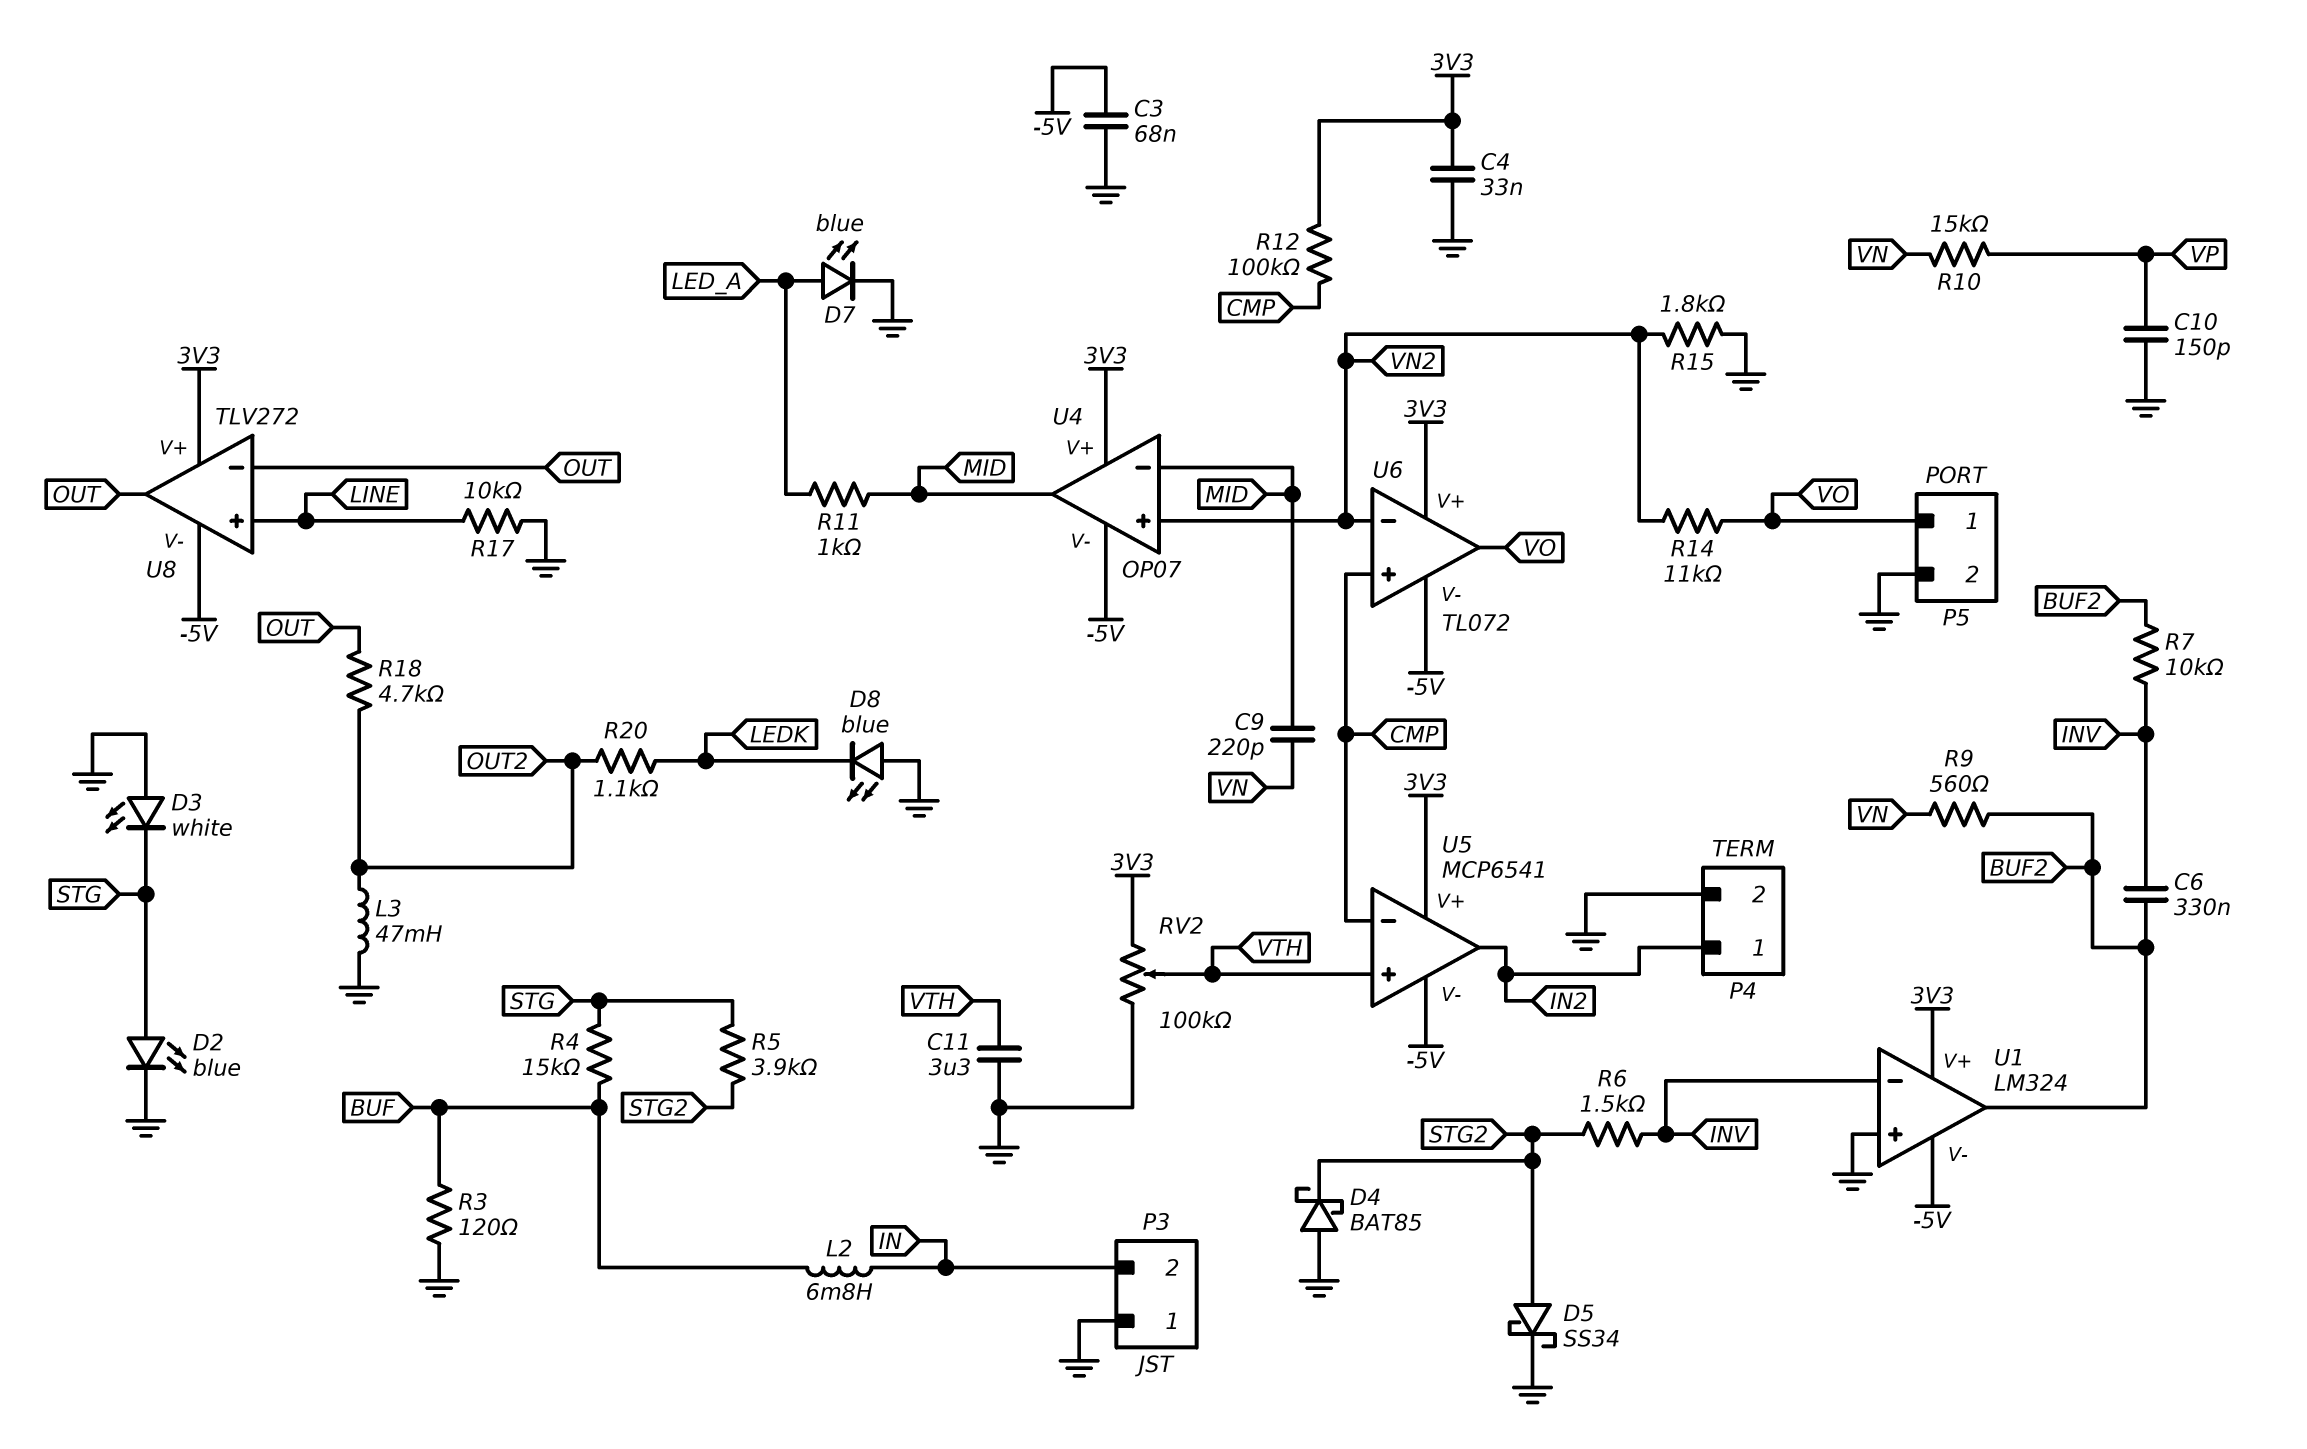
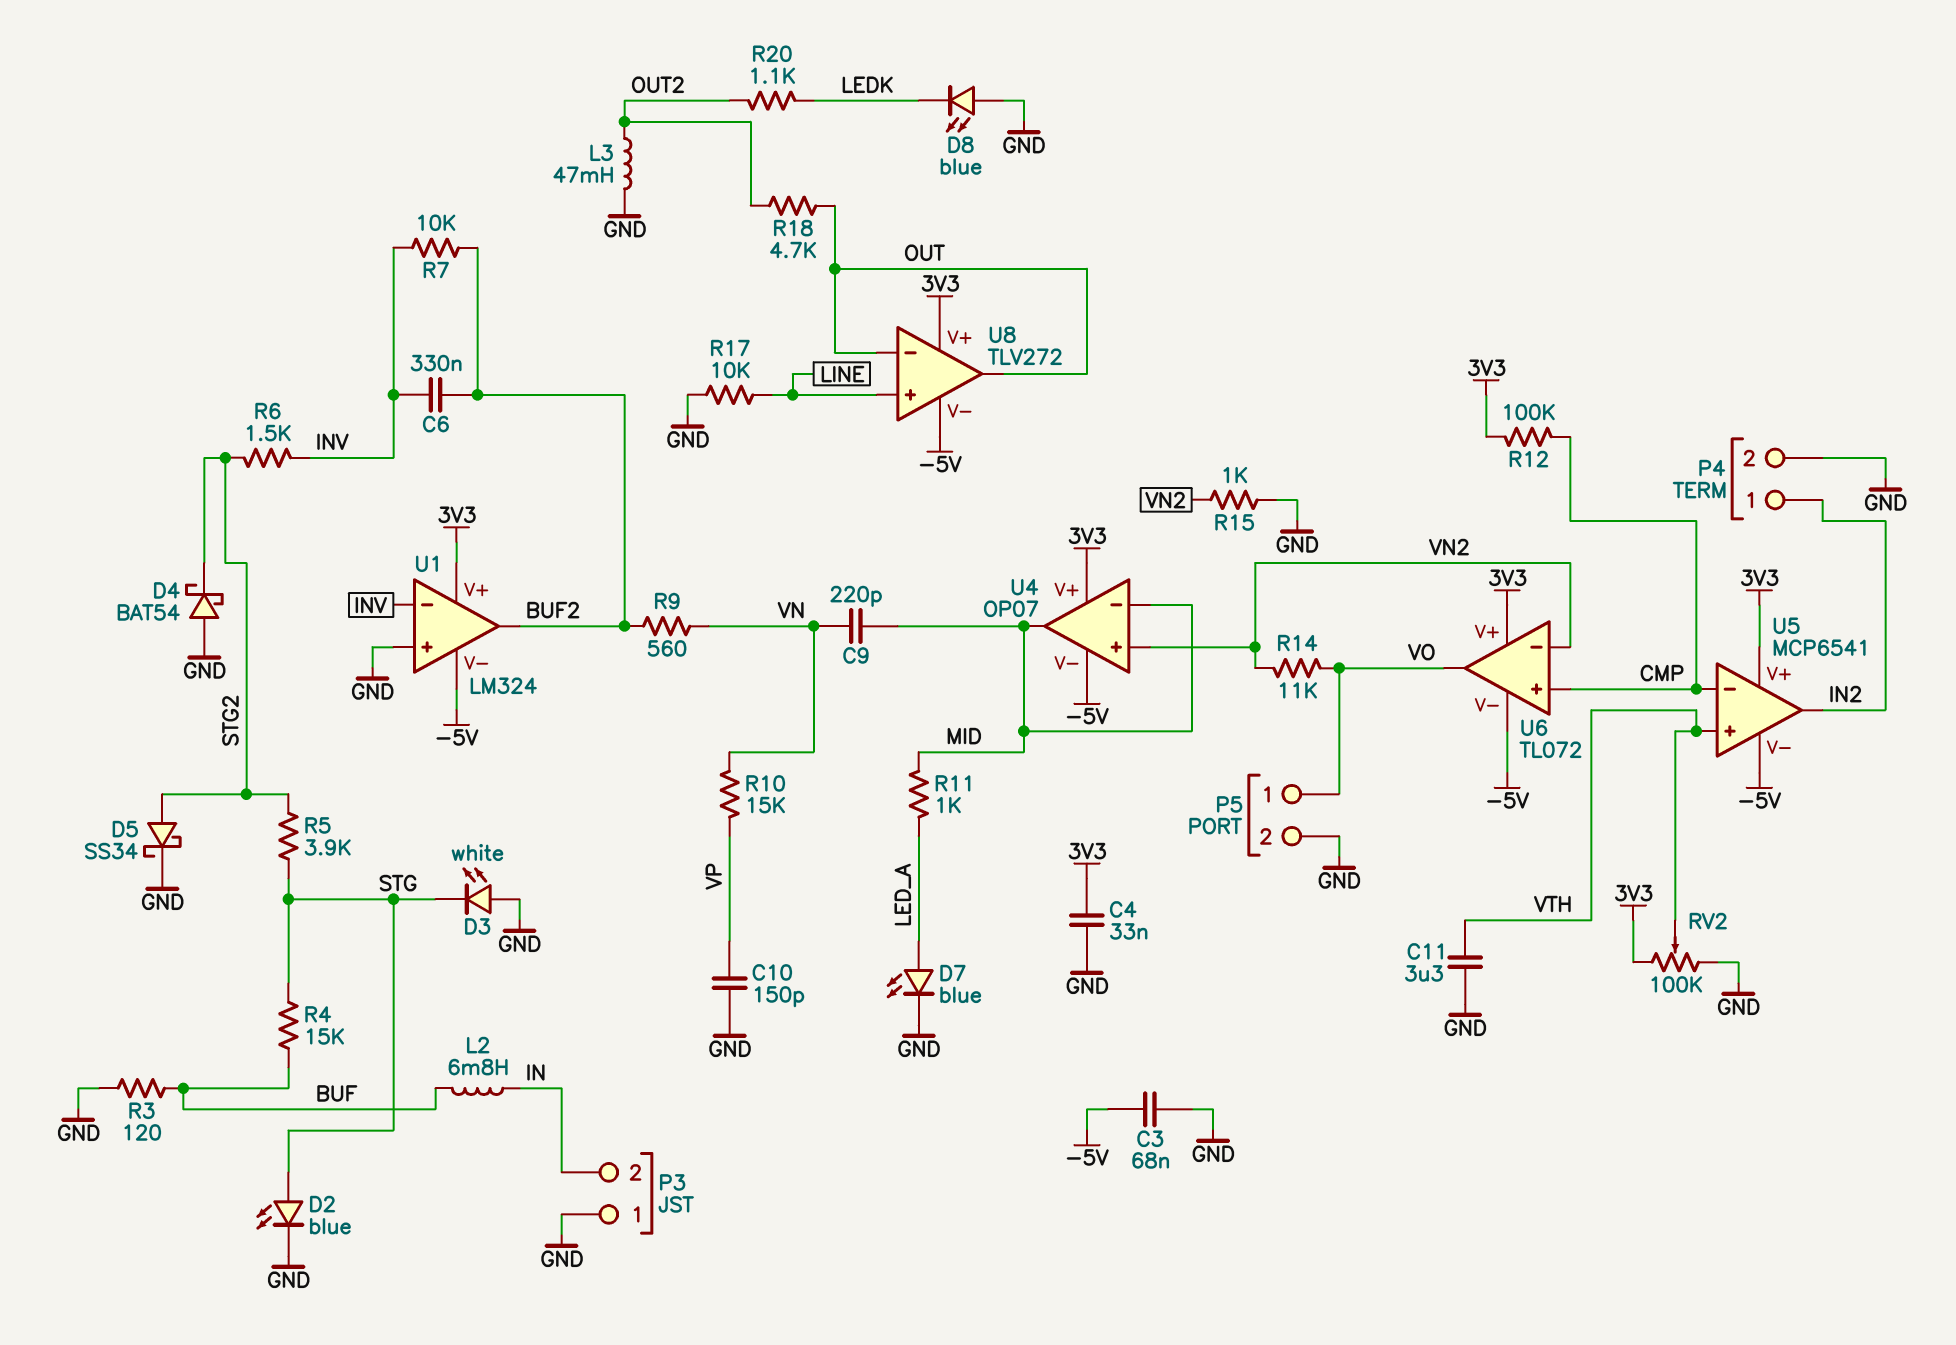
D4: schottky BAT85 (A GND, K STG2) -> schottky BAT54 (A GND, K STG2)
R15: 1.8k (GND, VN2) -> 1k (GND, VN2)

